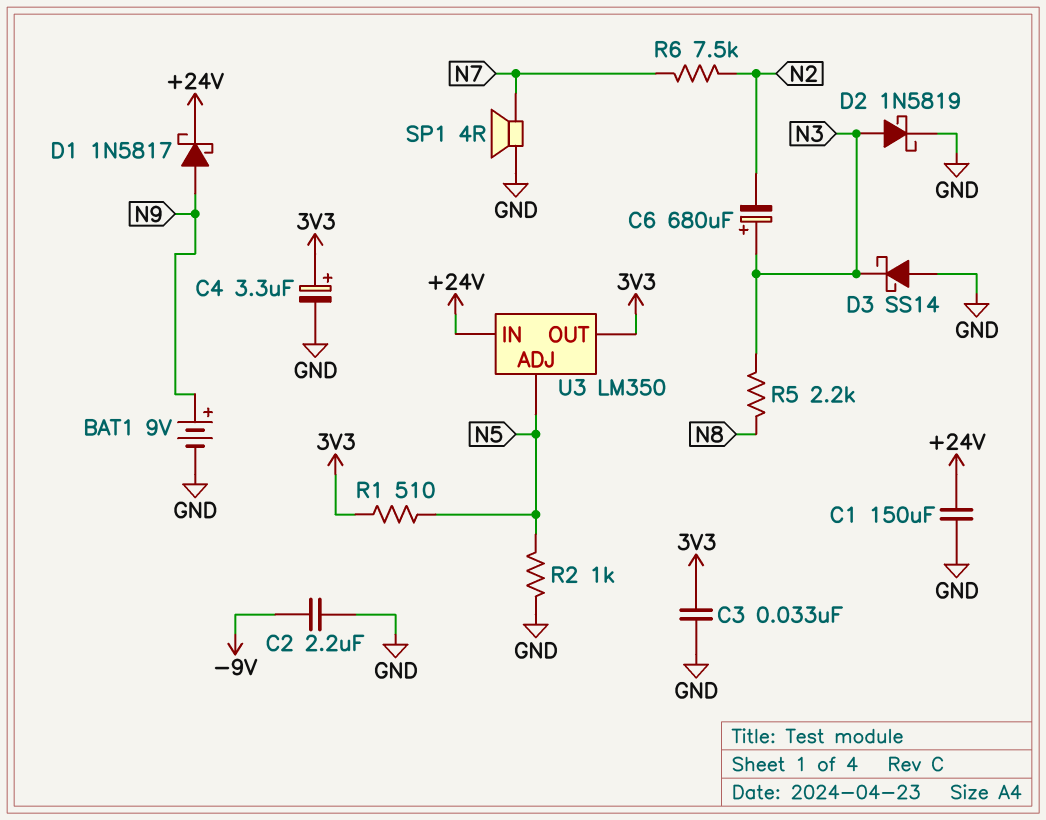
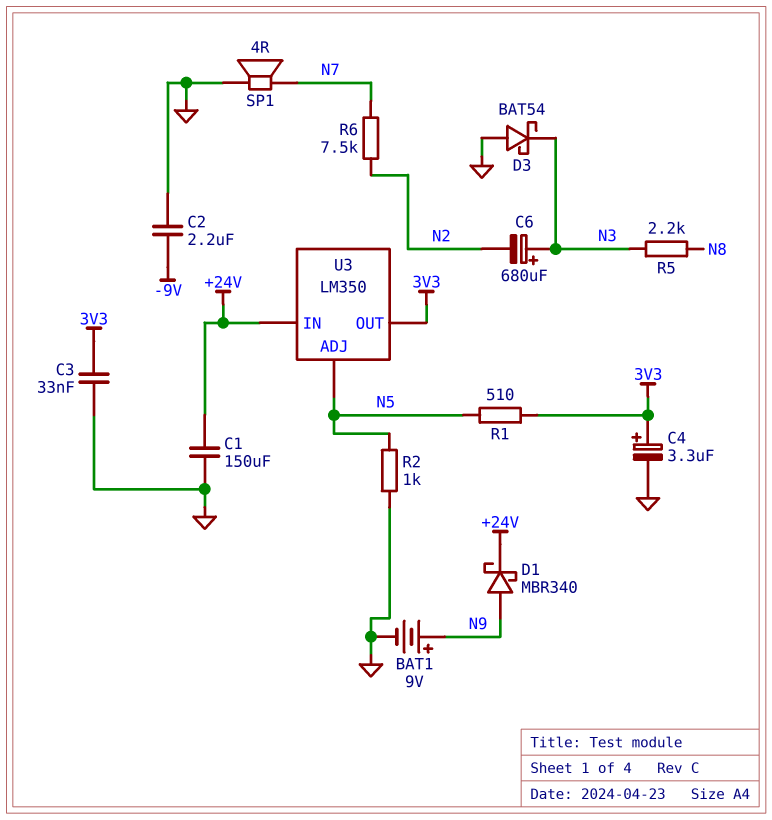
D1: schottky 1N5817 (A N9, K +24V) -> schottky MBR340 (A N9, K +24V)
D2: schottky 1N5819 (A N3, K GND) -> none
D3: schottky SS14 (A GND, K N3) -> schottky BAT54 (A GND, K N3)

